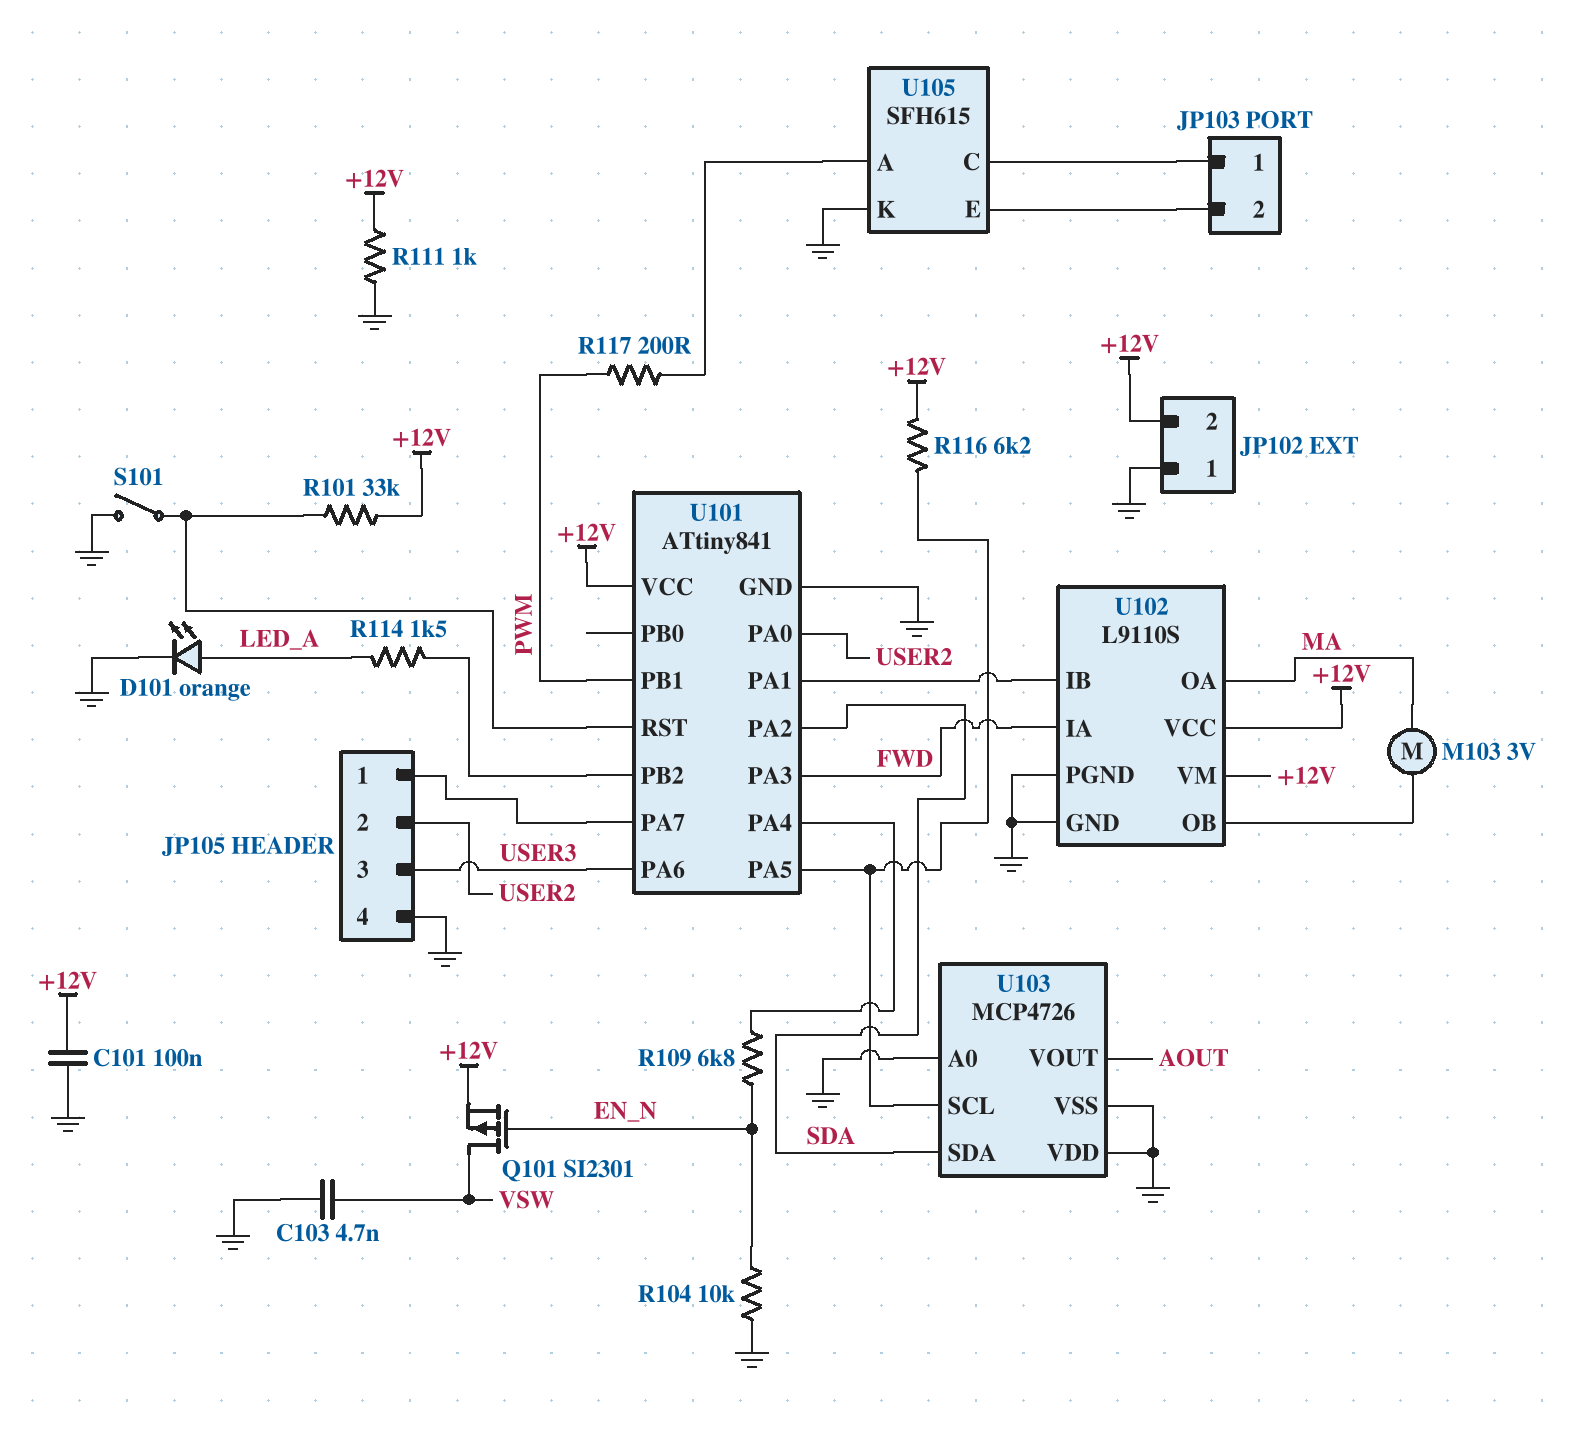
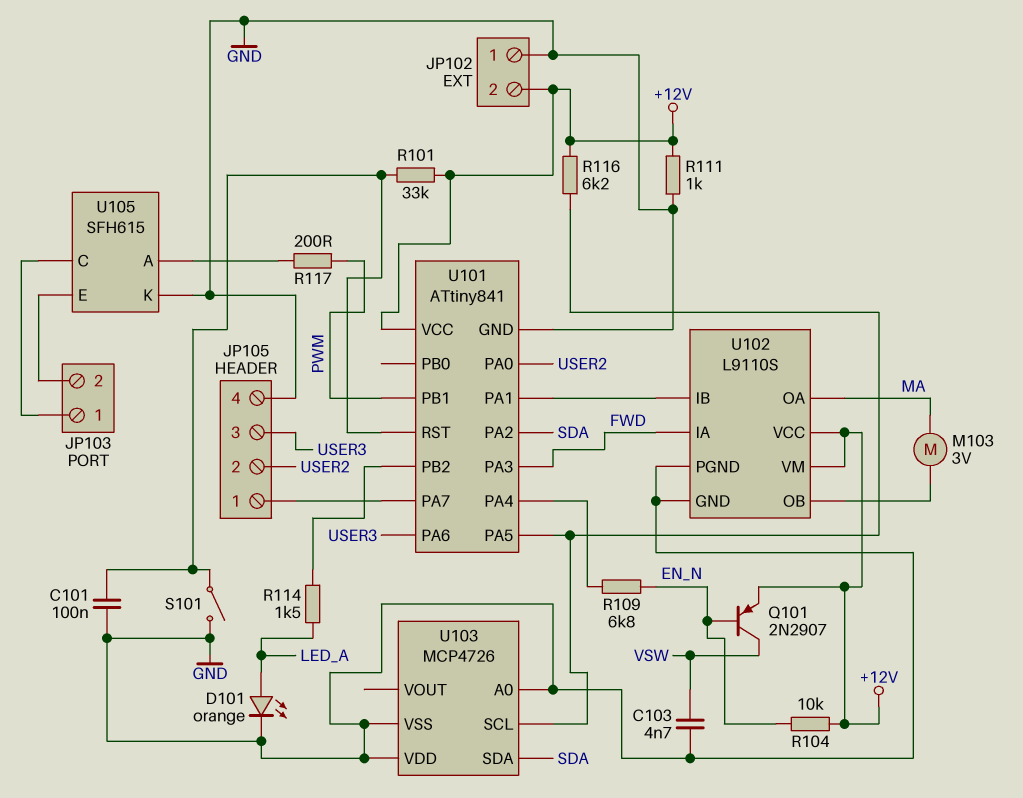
C101: 100nF (+12V, GND) -> 100nF (GND, U101/RST)
Q101: PMOS SI2301 (G EN_N, D VSW, S +12V) -> PNP 2N2907 (B EN_N, C VSW, E +12V)
R104: 10k (EN_N, GND) -> 10k (+12V, EN_N)
U103 pin VOUT: AOUT -> none

